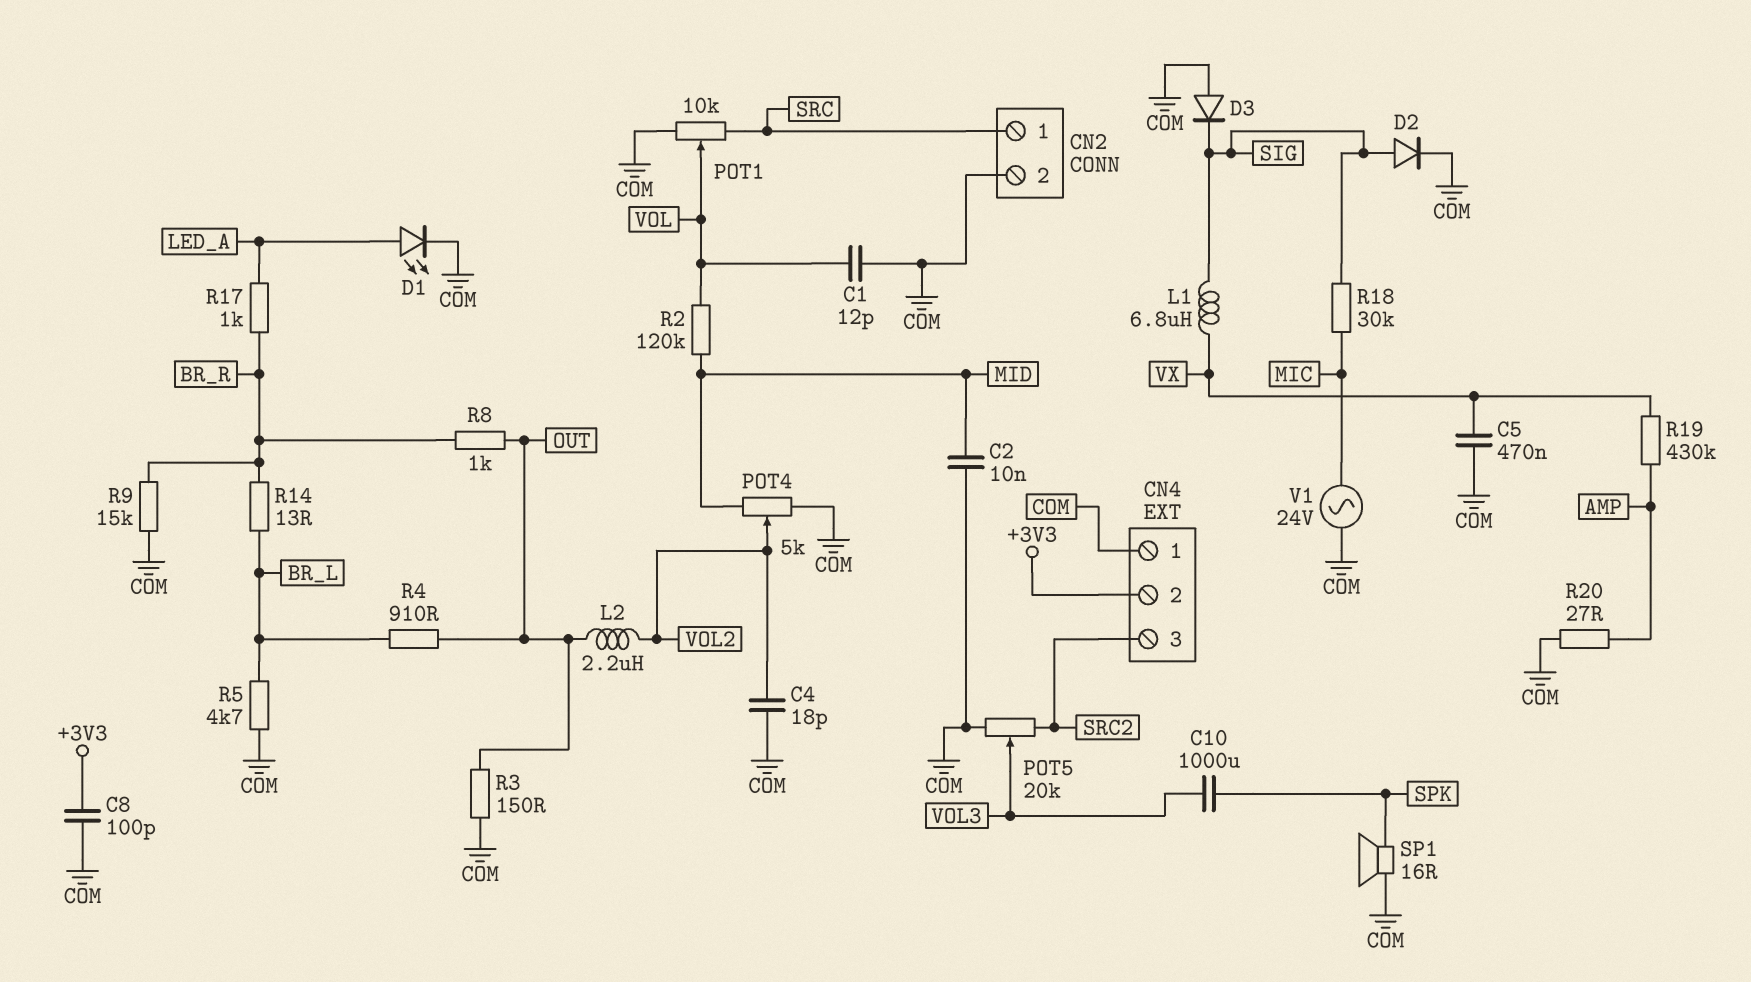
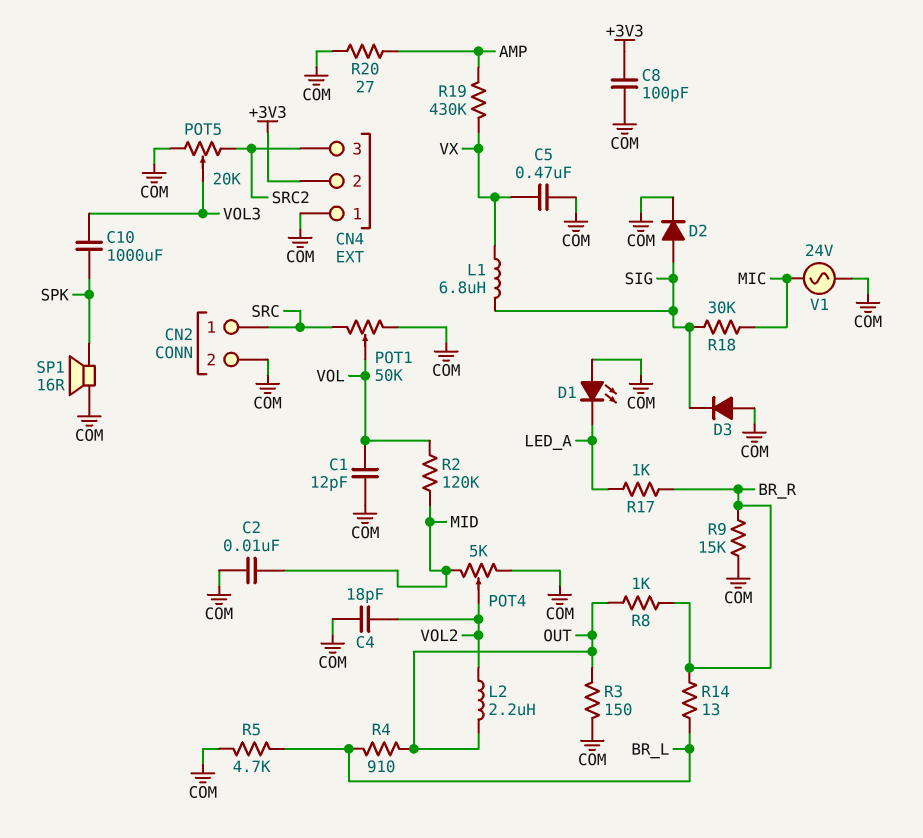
D1: LED (A LED_A, K COM) -> LED (A COM, K LED_A)
POT1: 10k (COM, SRC, wiper VOL) -> 50k (COM, SRC, wiper VOL)

